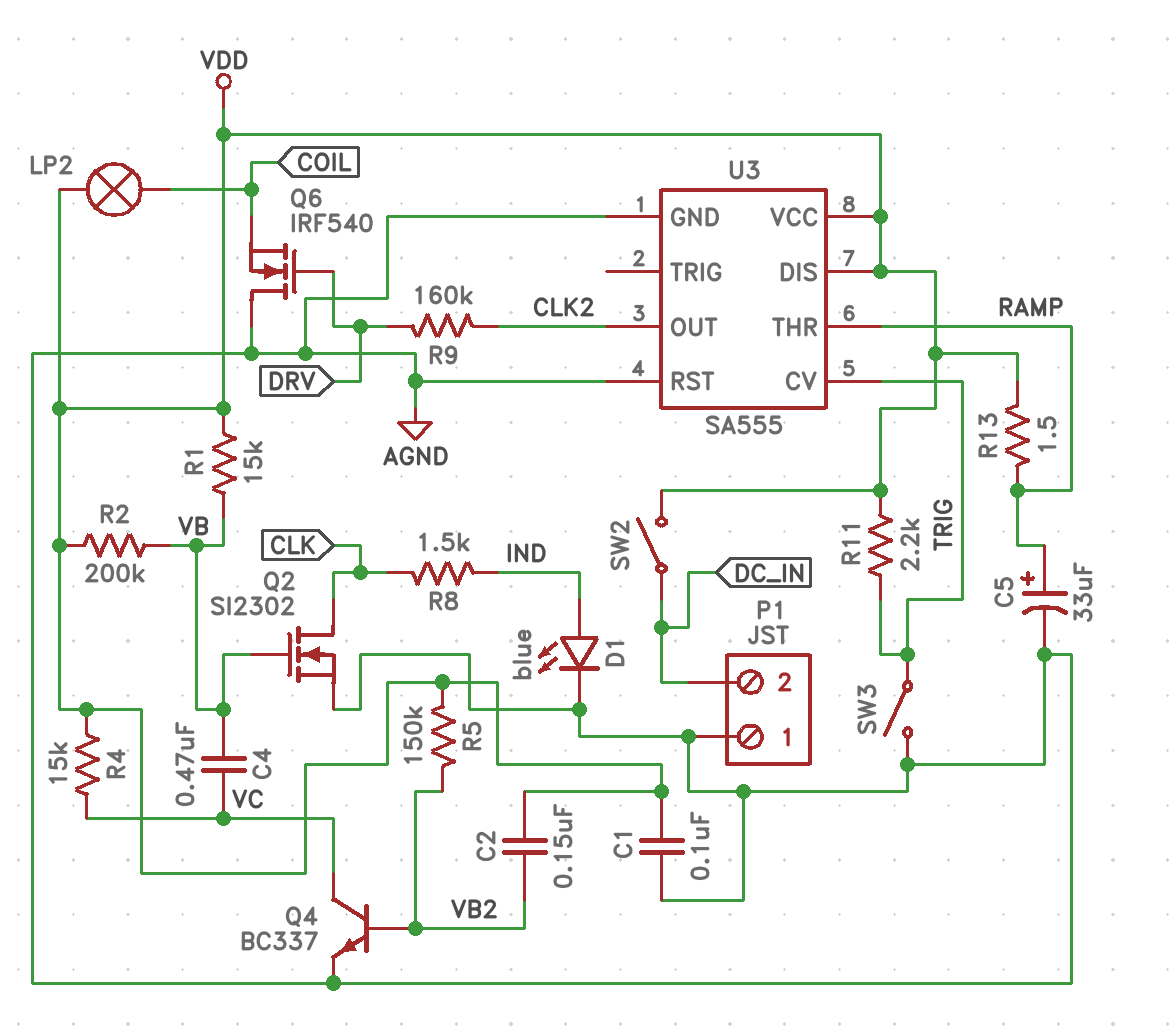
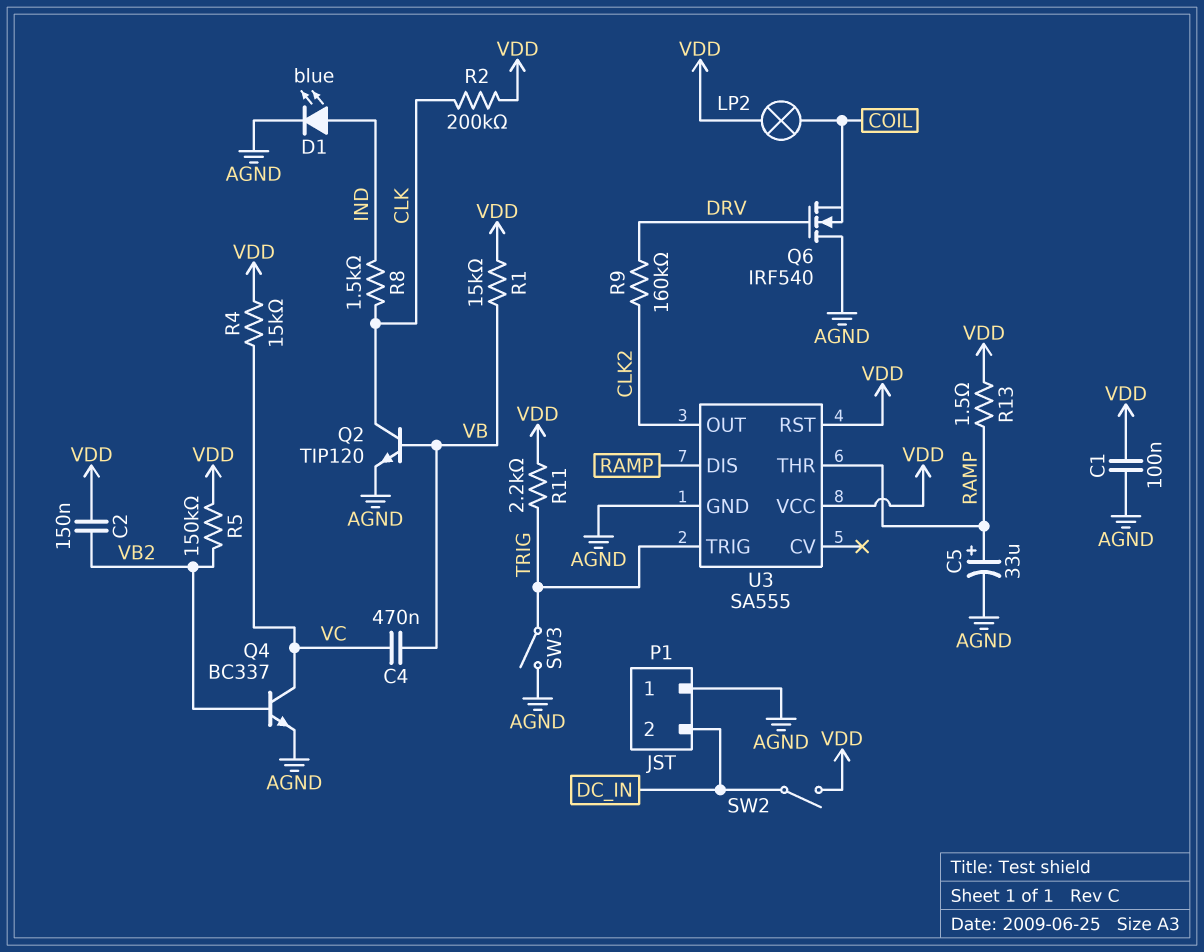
Q2: NMOS SI2302 (G VB, D CLK, S AGND) -> NPN TIP120 (B VB, C CLK, E AGND)
R2: 200k (VB, VDD) -> 200k (CLK, VDD)
U3 pin CV: TRIG -> none
U3 pin DIS: VDD -> RAMP
U3 pin RST: AGND -> VDD
U3 pin TRIG: none -> TRIG

